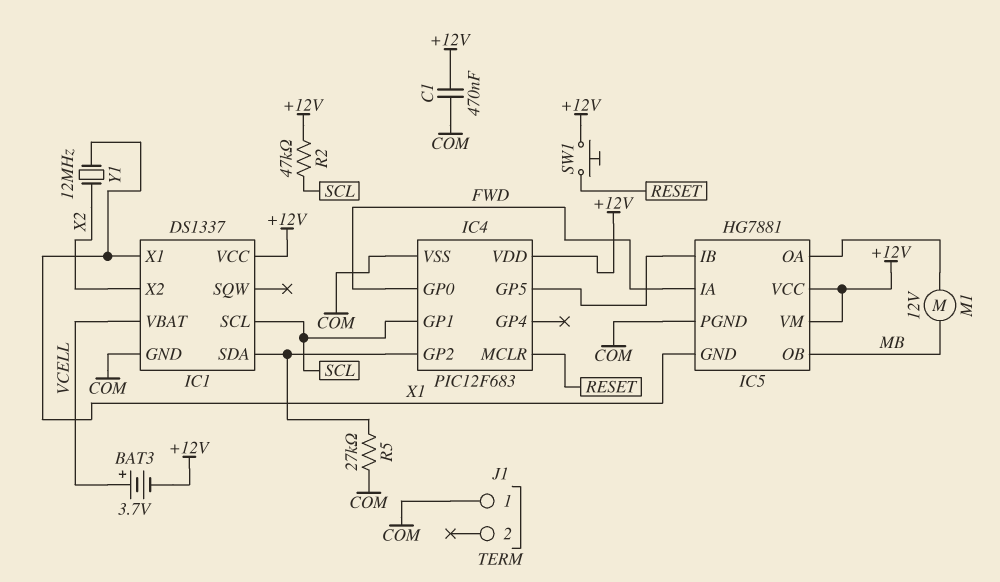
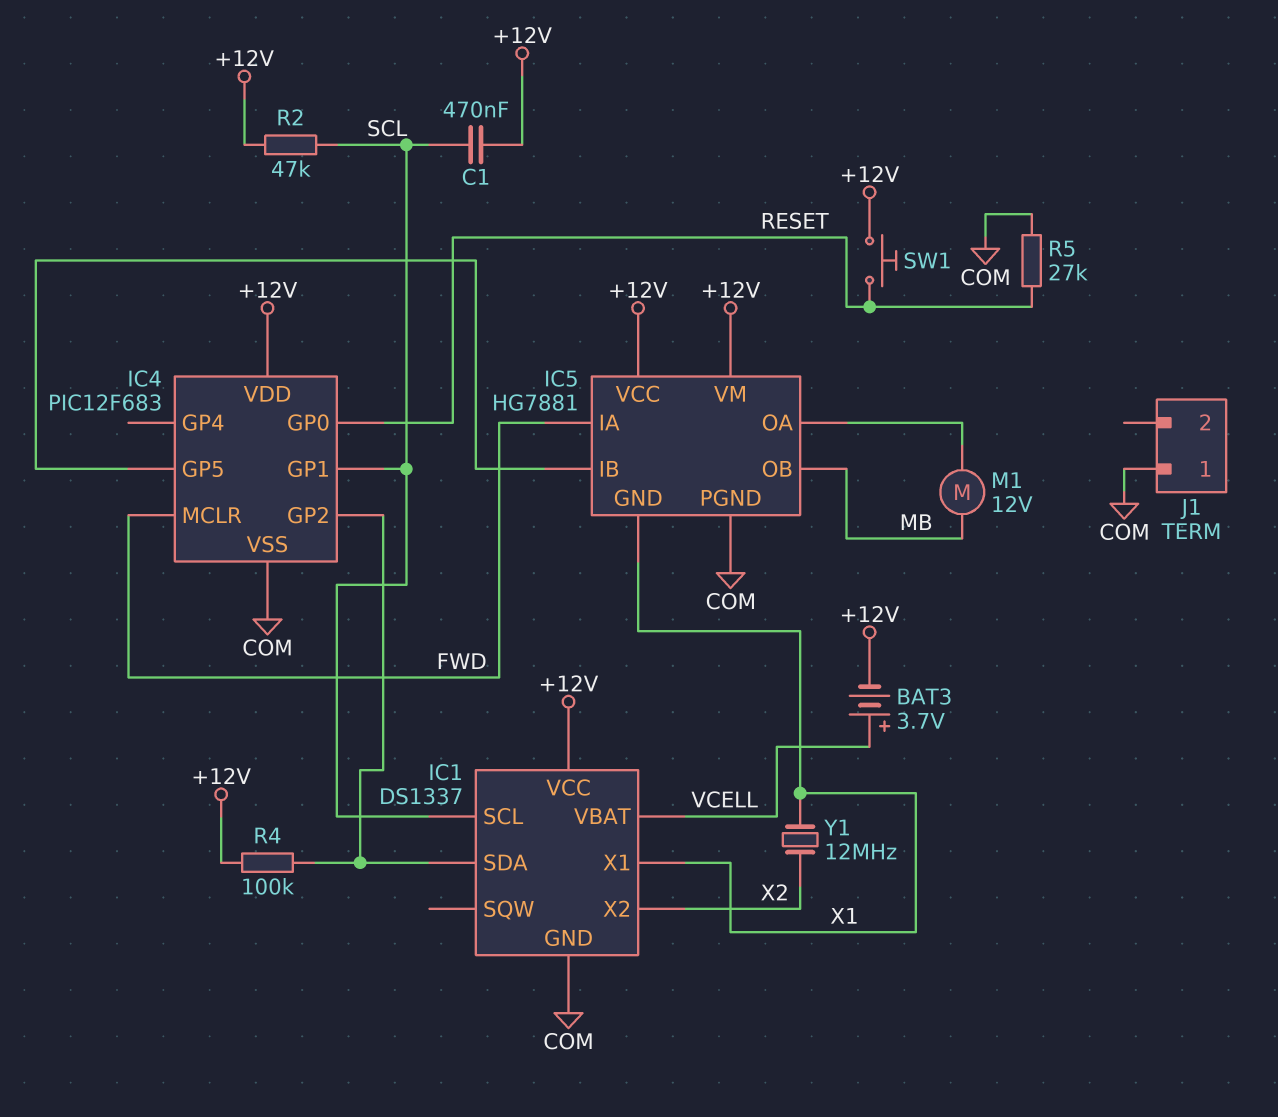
C1: 470nF (+12V, COM) -> 470nF (+12V, SCL)
IC4 pin GP0: FWD -> RESET
IC4 pin MCLR: RESET -> FWD
R4: none -> 100k (+12V, IC1/SDA)
R5: 27k (COM, IC1/SDA) -> 27k (COM, RESET)

